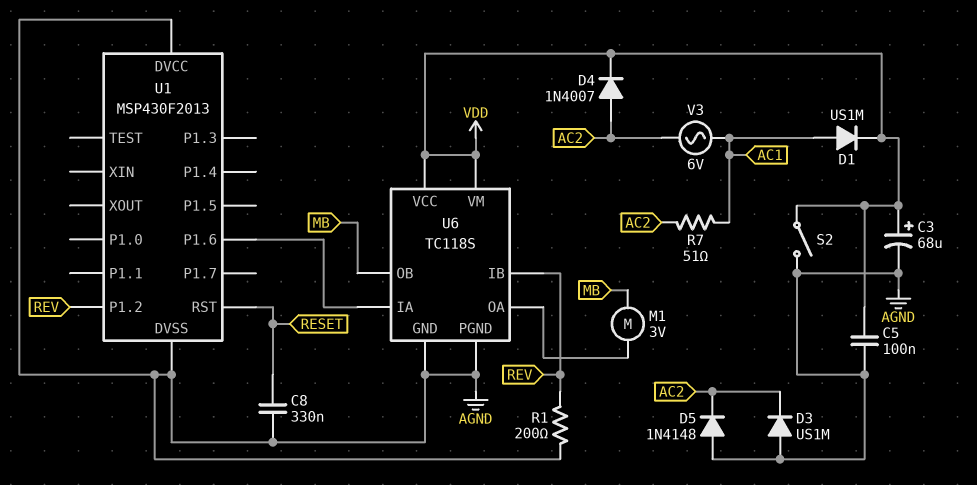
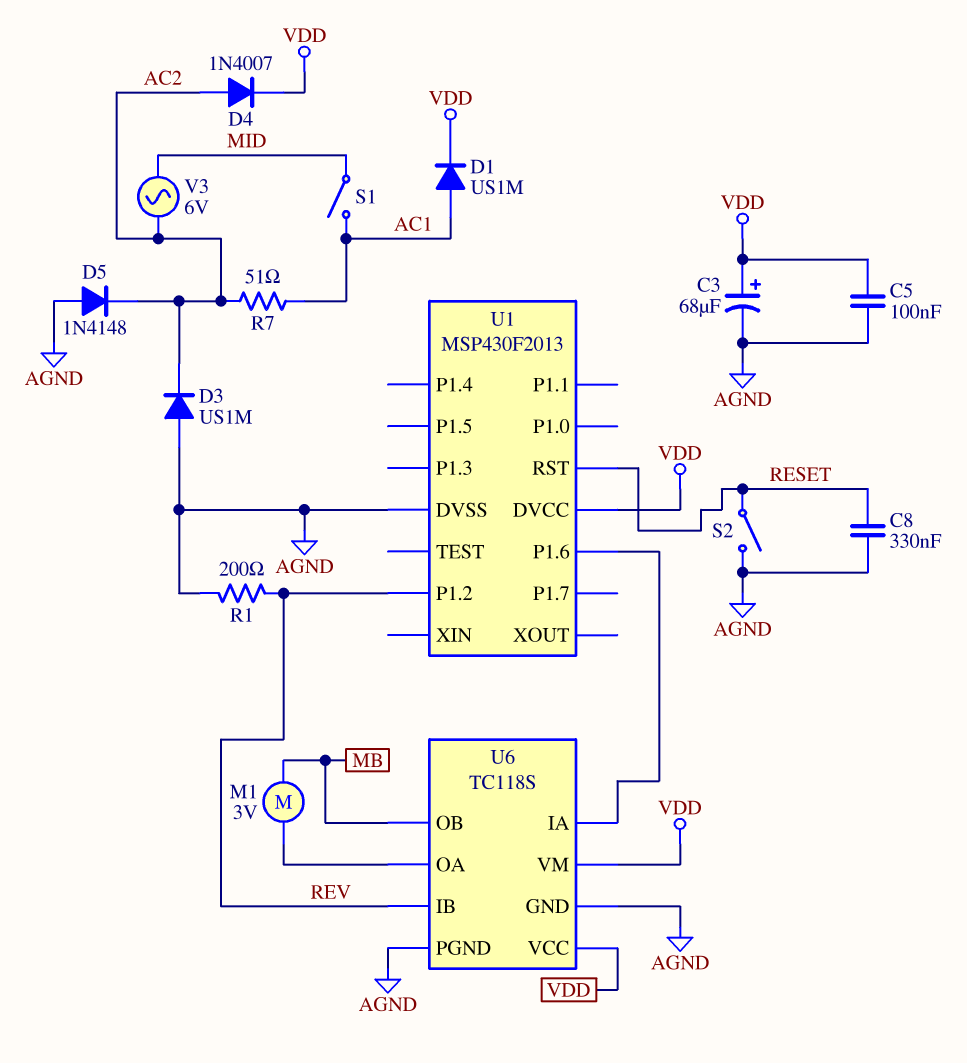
S1: none -> switch (AC1, MID)
S2: switch (AGND, VDD) -> switch (AGND, RESET)
U1 pin DVCC: AGND -> VDD
V3: AC 6V (AC1, AC2) -> AC 6V (AC2, MID)

